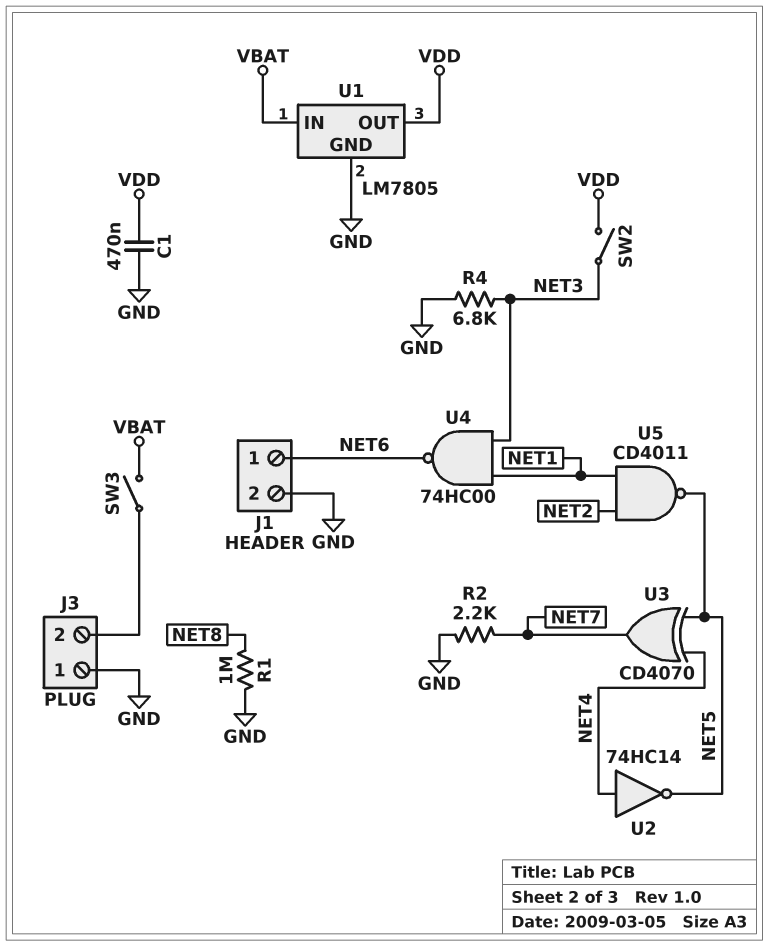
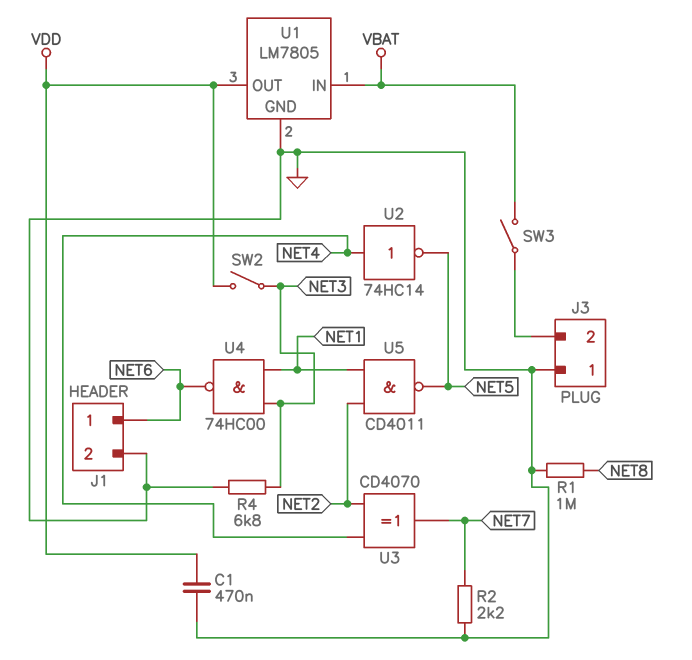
U3: XOR CD4070 (in NET4, in NET5, out NET7) -> XOR CD4070 (in NET2, in NET4, out NET7)

